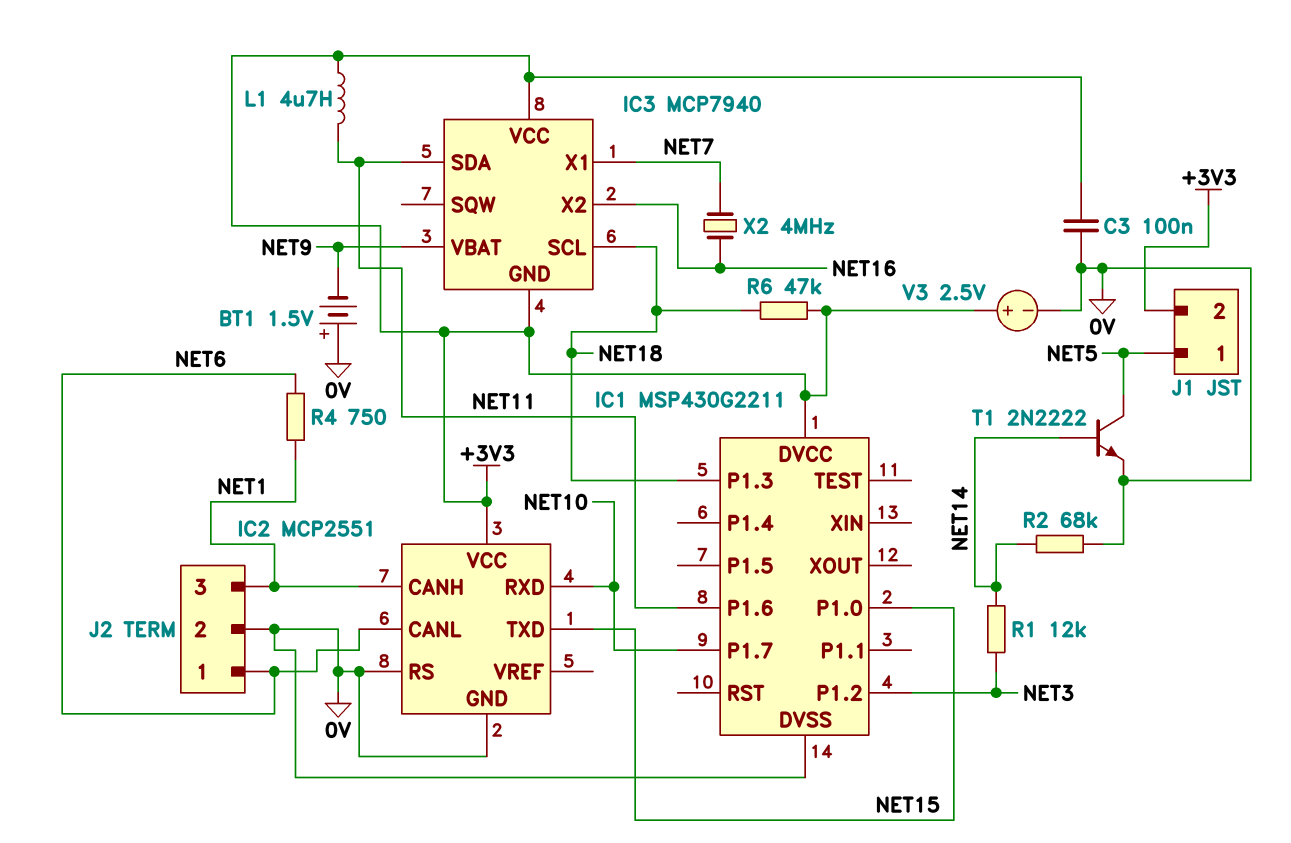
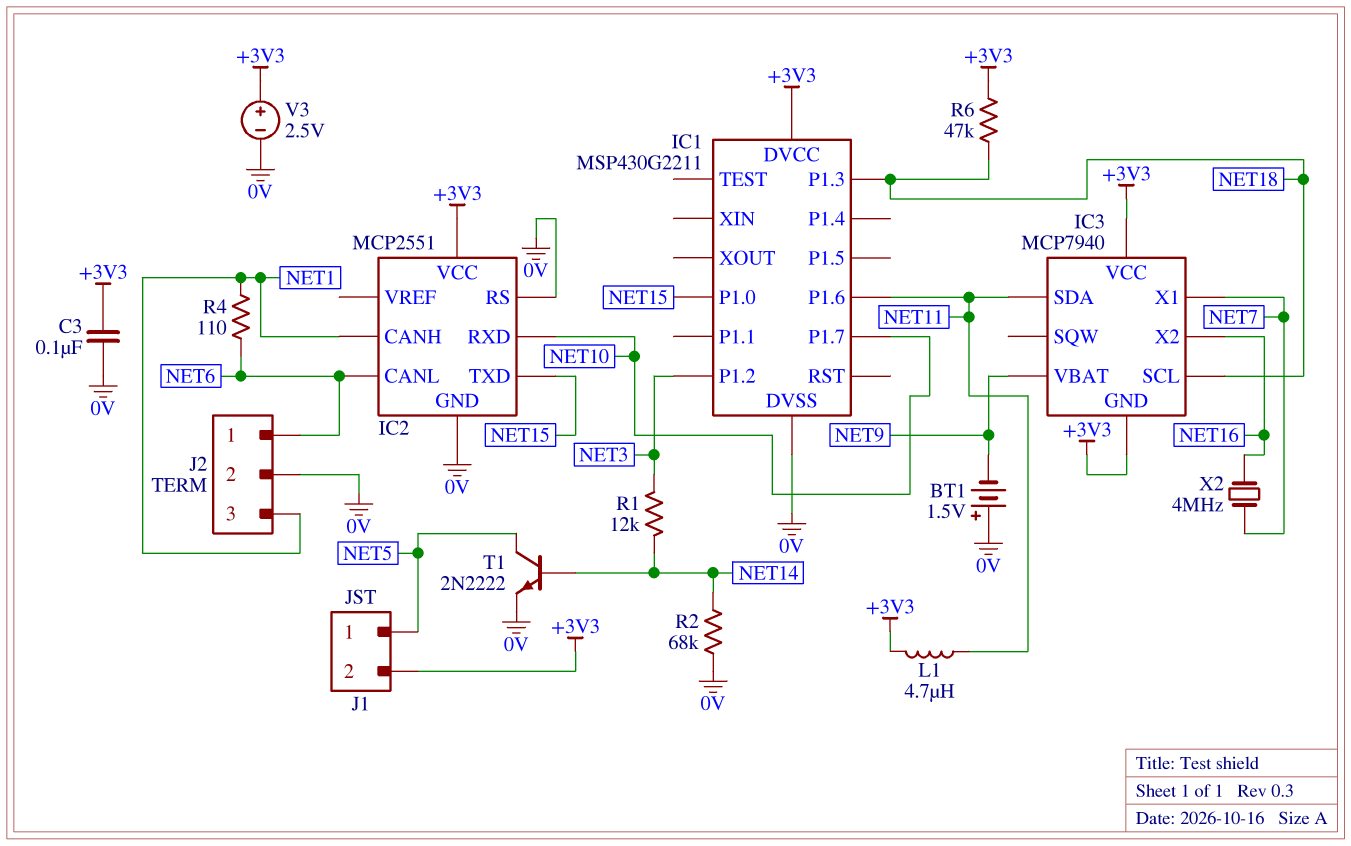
R4: 750 (NET1, NET6) -> 110 (NET1, NET6)

